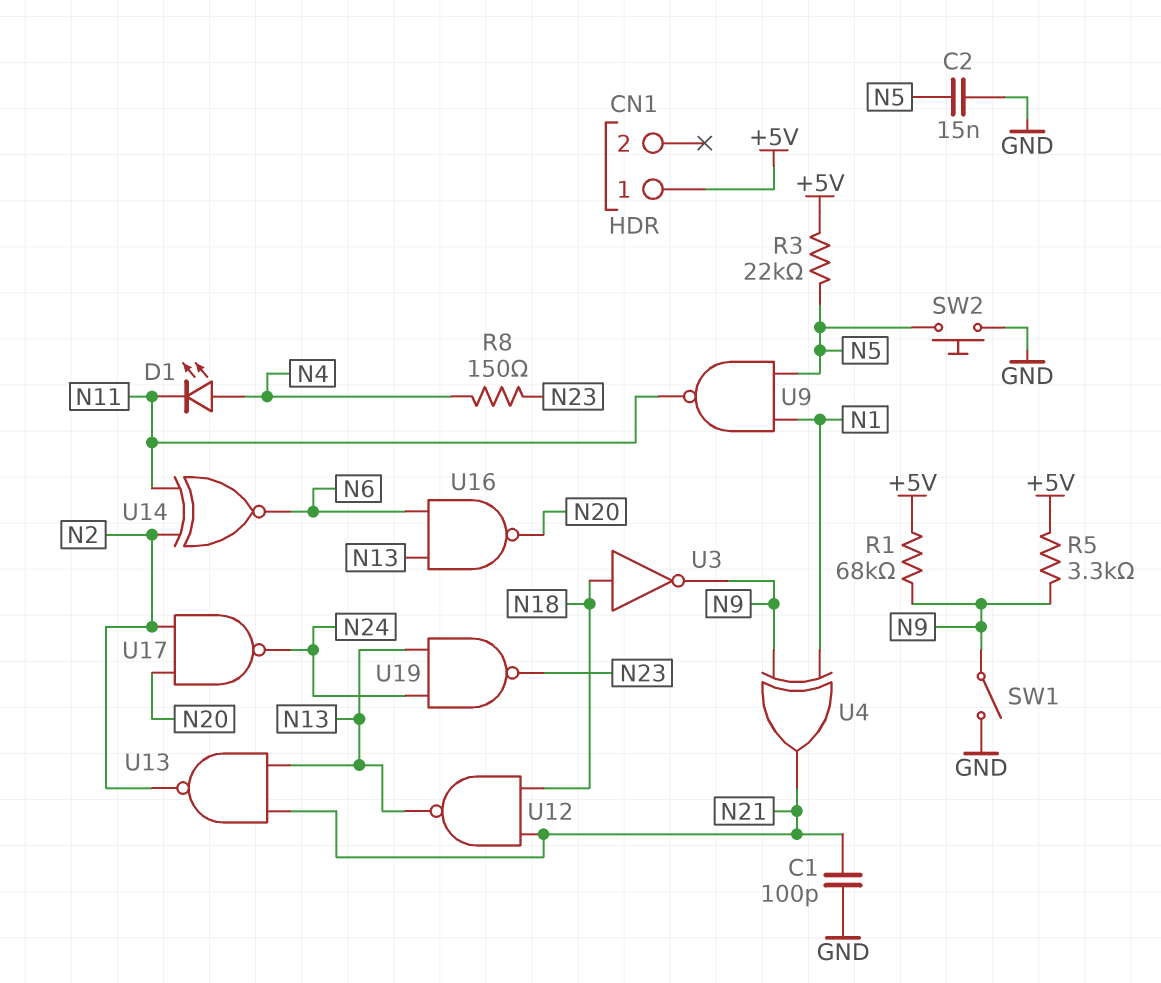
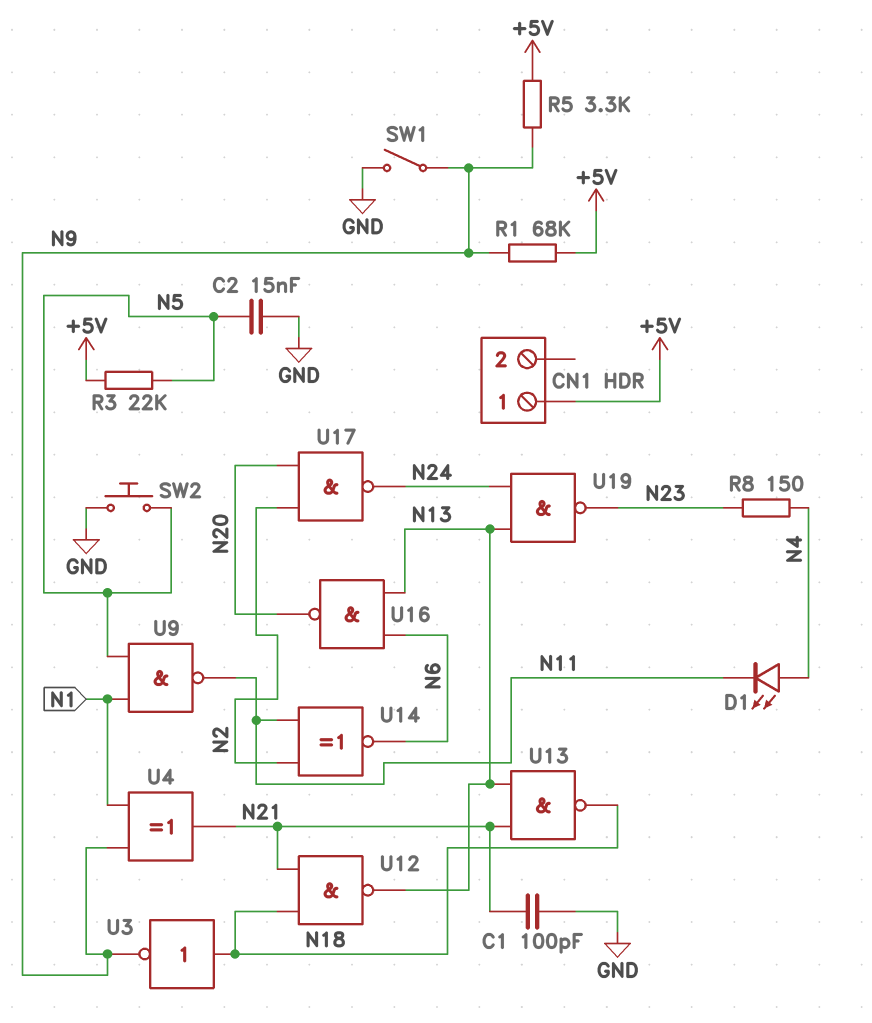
U13: NAND (in N13, in N21, out N2) -> NAND (in N13, in N21, out N18)

